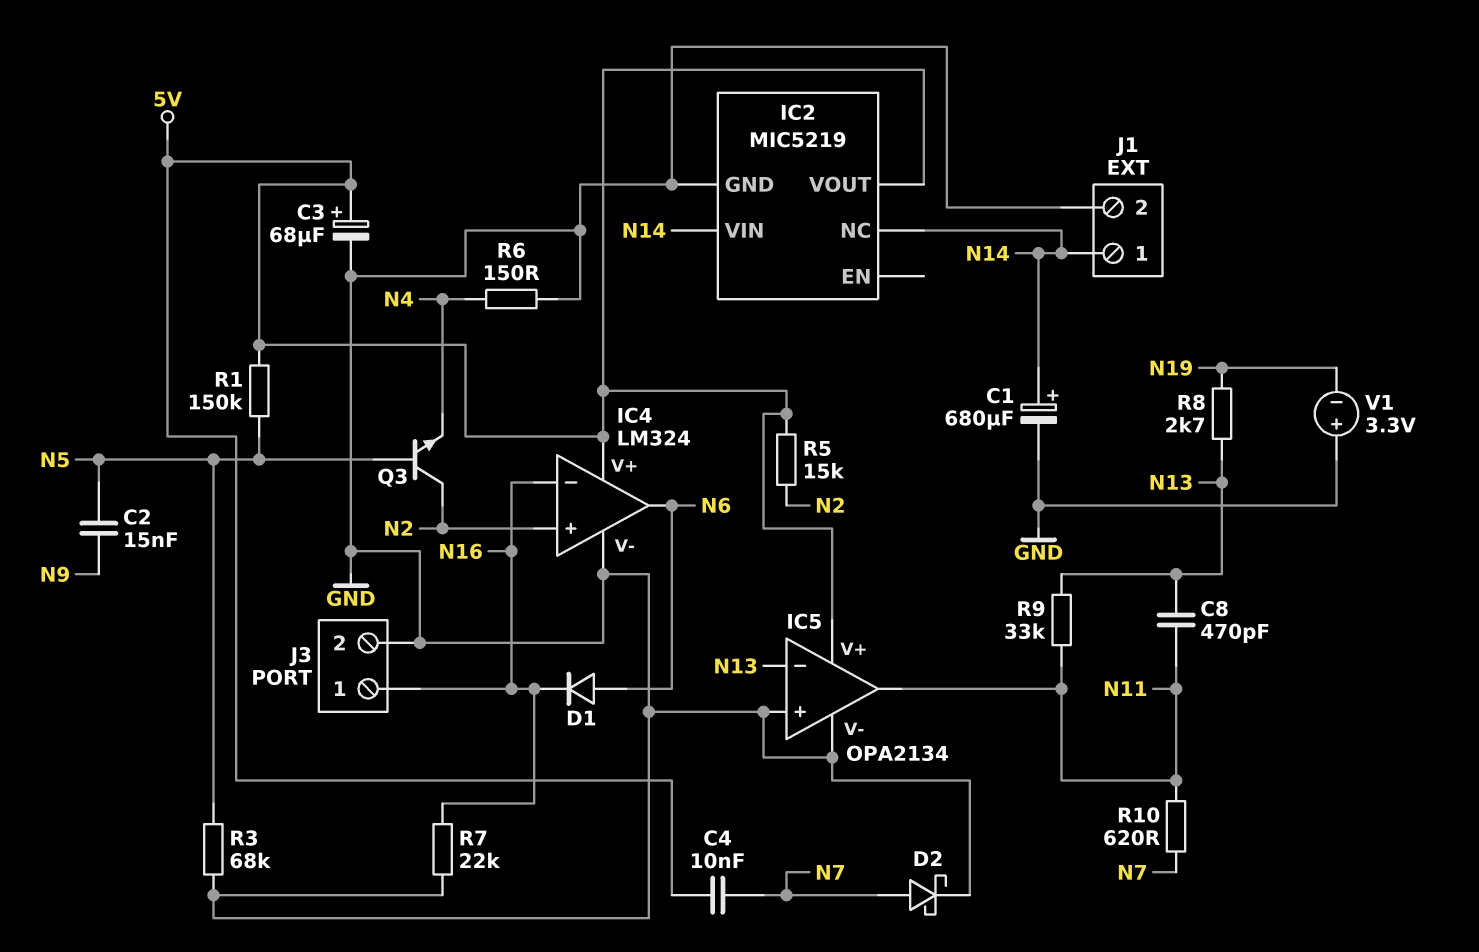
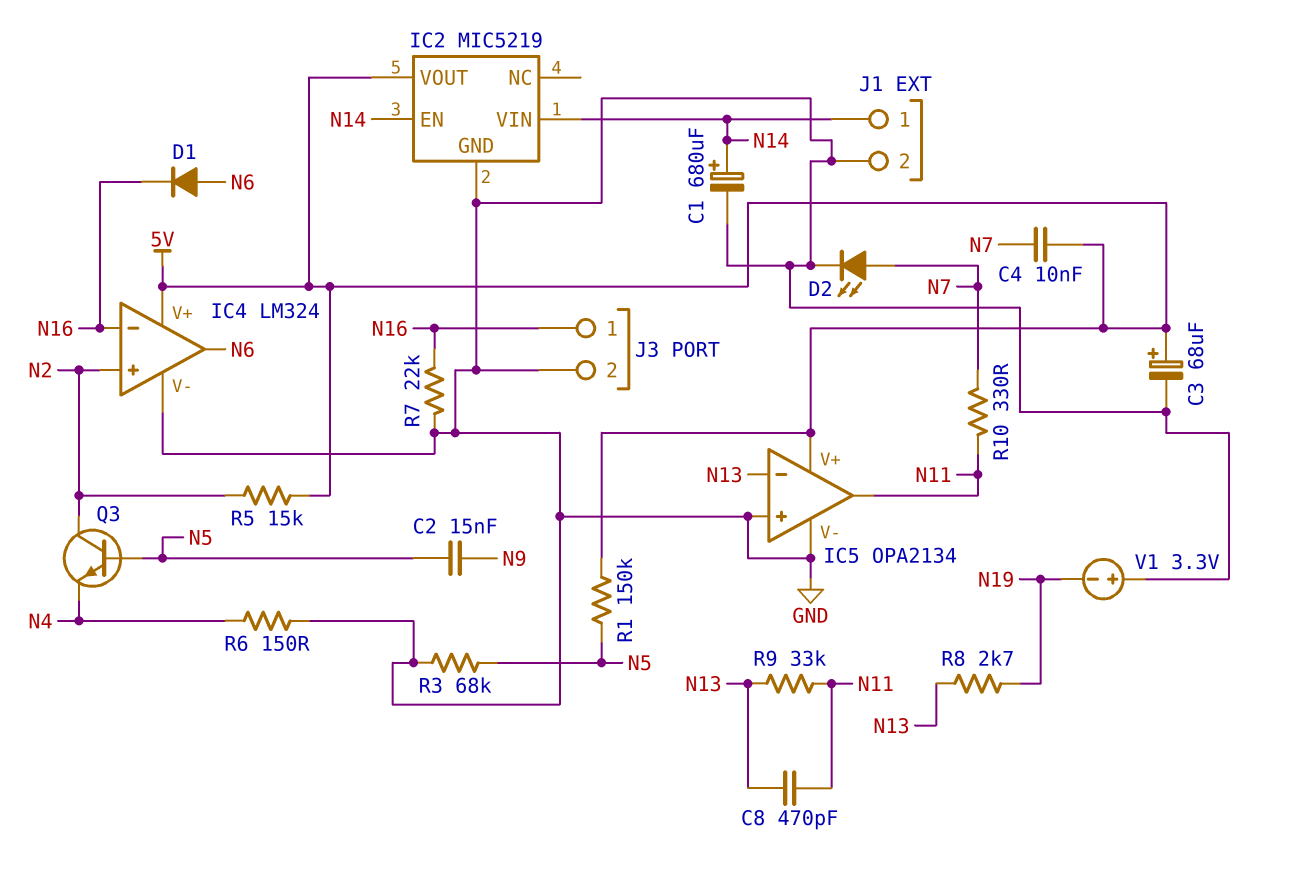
D2: schottky (A N7, K GND) -> LED (A N7, K GND)
IC2 pin EN: none -> N14
IC2 pin NC: N14 -> none
R10: 620 (N7, N11) -> 330 (N7, N11)

